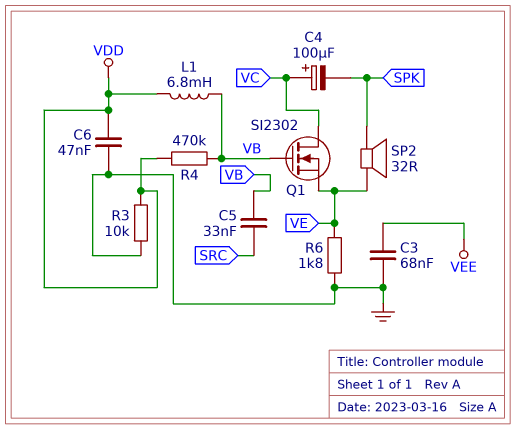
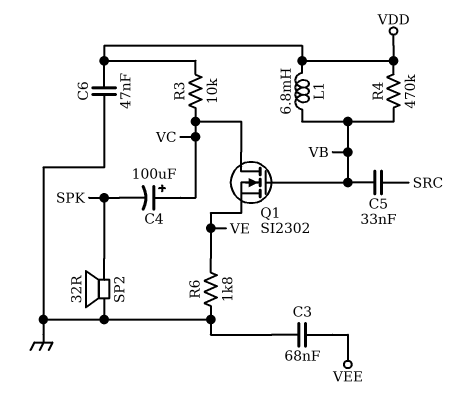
R3: 10k (GND, VDD) -> 10k (VC, VDD)
SP2: speaker 32R (SPK, VE) -> speaker 32R (GND, SPK)

